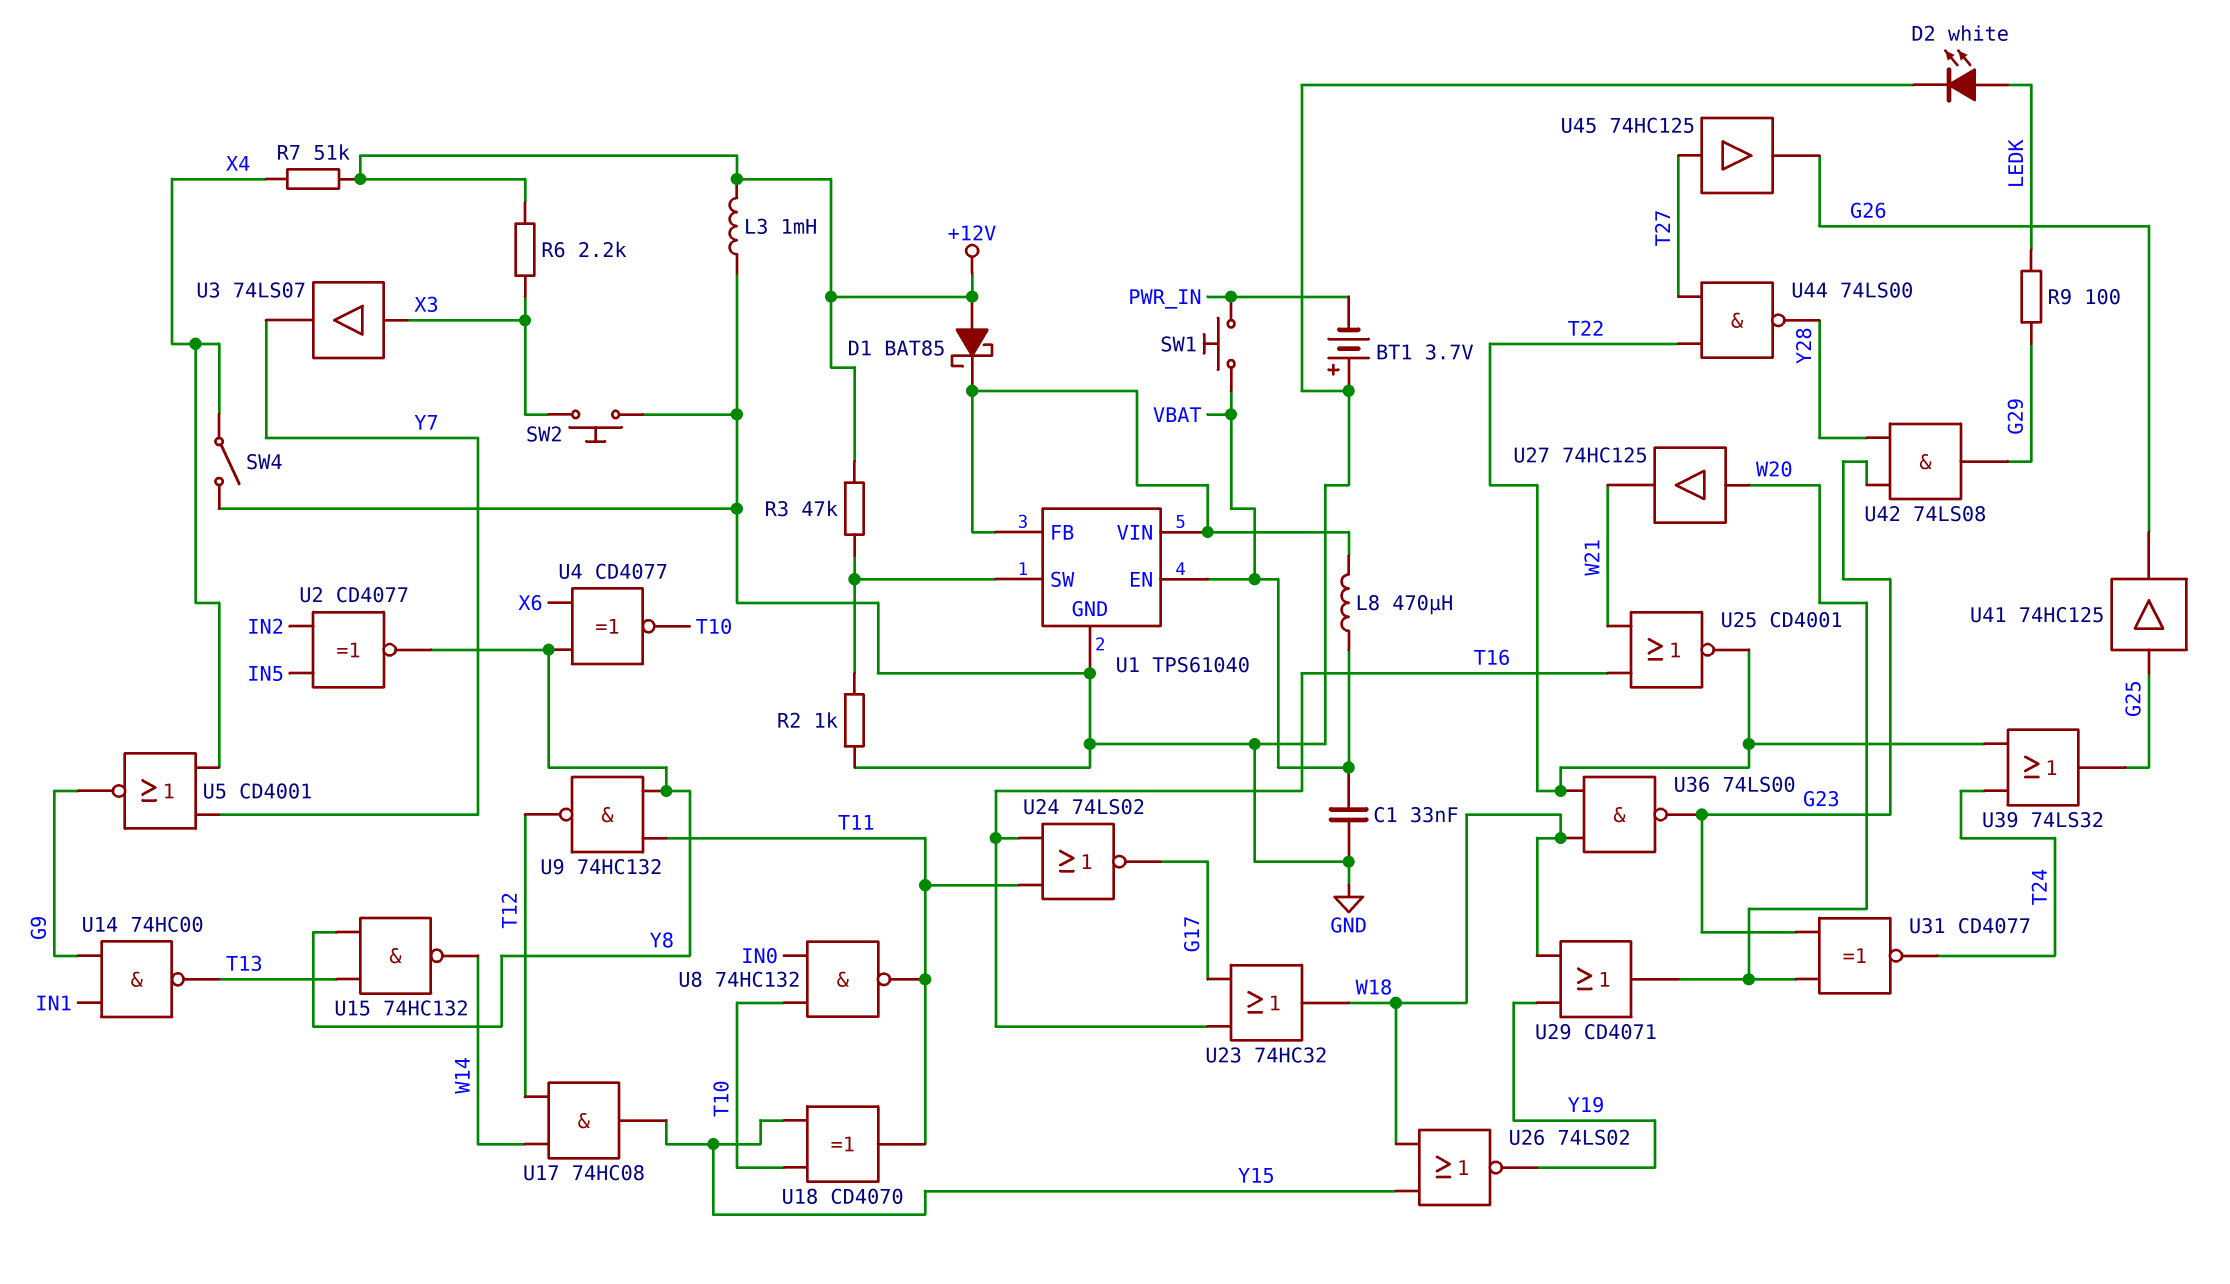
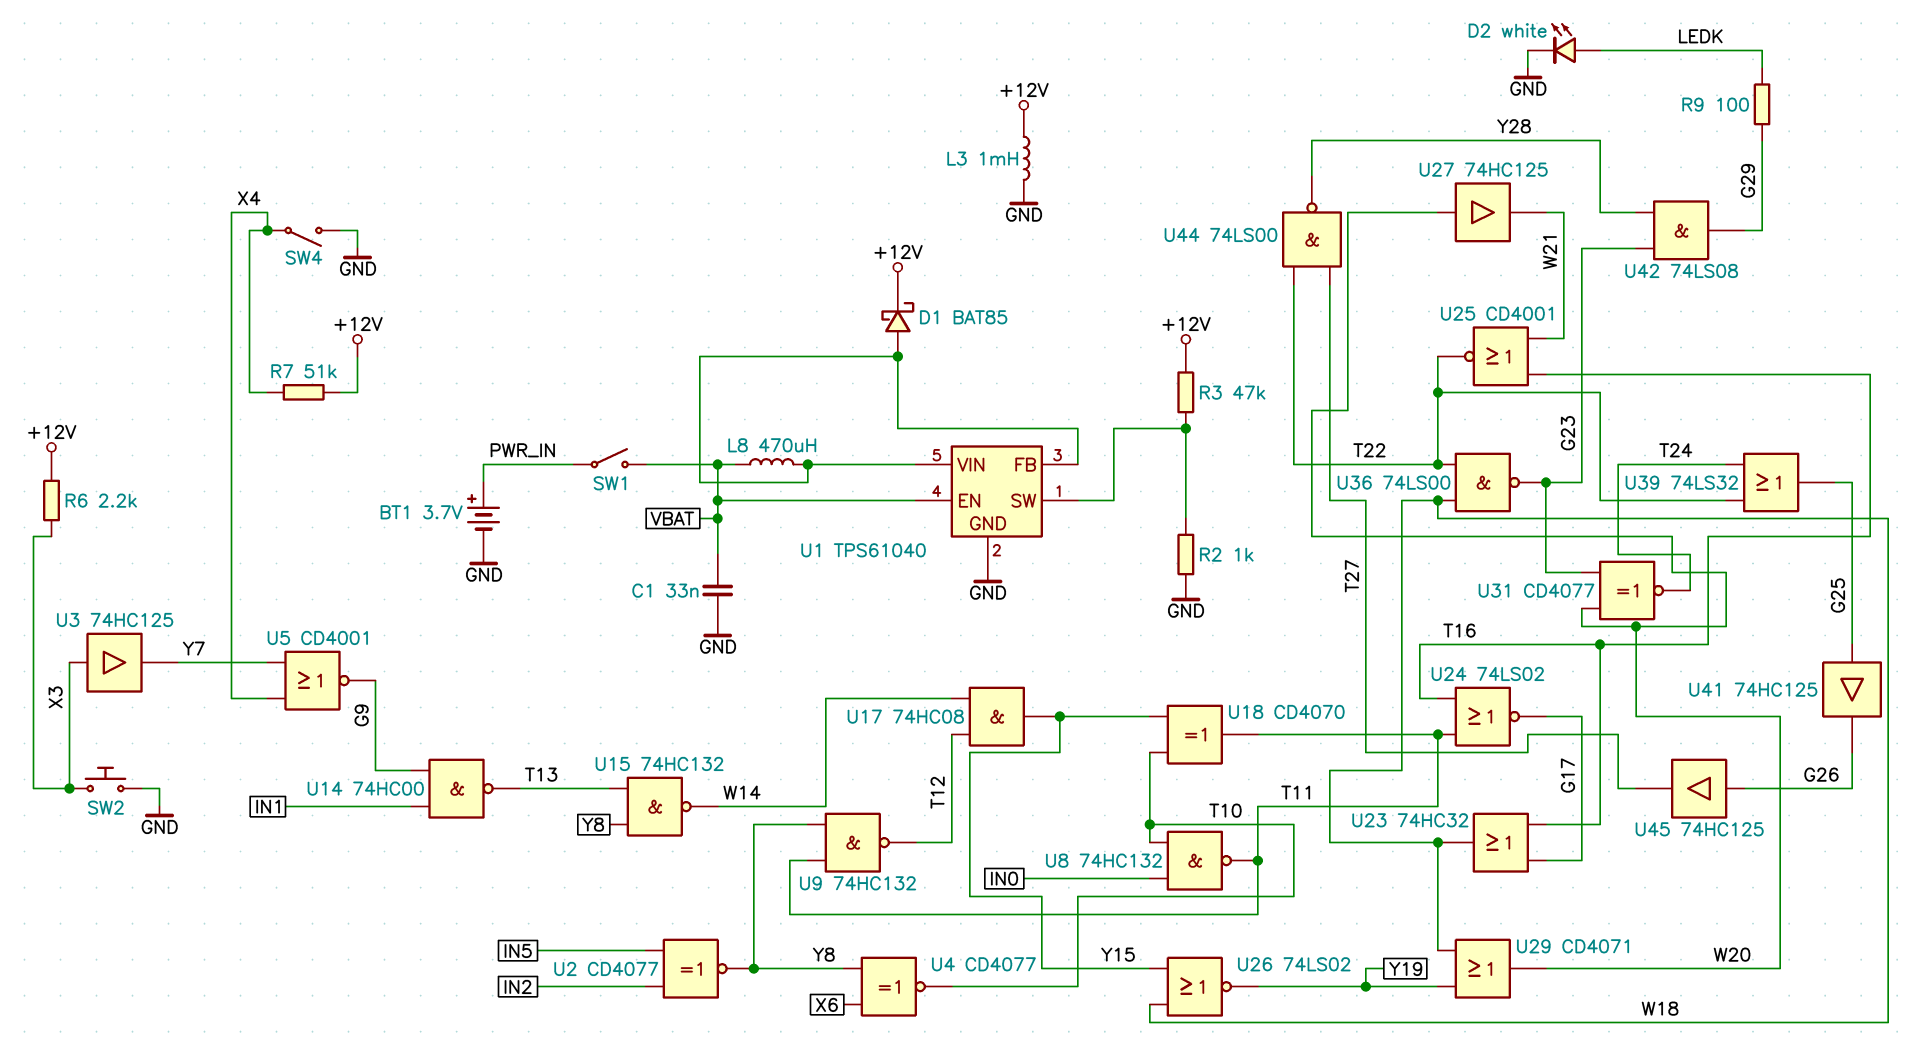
BT1: 3.7V (plus GND, minus PWR_IN) -> 3.7V (plus PWR_IN, minus GND)
D1: schottky BAT85 (A +12V, K U1/FB) -> schottky BAT85 (A U1/FB, K +12V)
SW1: button (PWR_IN, VBAT) -> switch (PWR_IN, VBAT)
U3: buffer 74LS07 (in X3, out Y7) -> buffer 74HC125 (in X3, out Y7)
U45: buffer 74HC125 (in T27, out G26) -> buffer 74HC125 (in G26, out T27)

